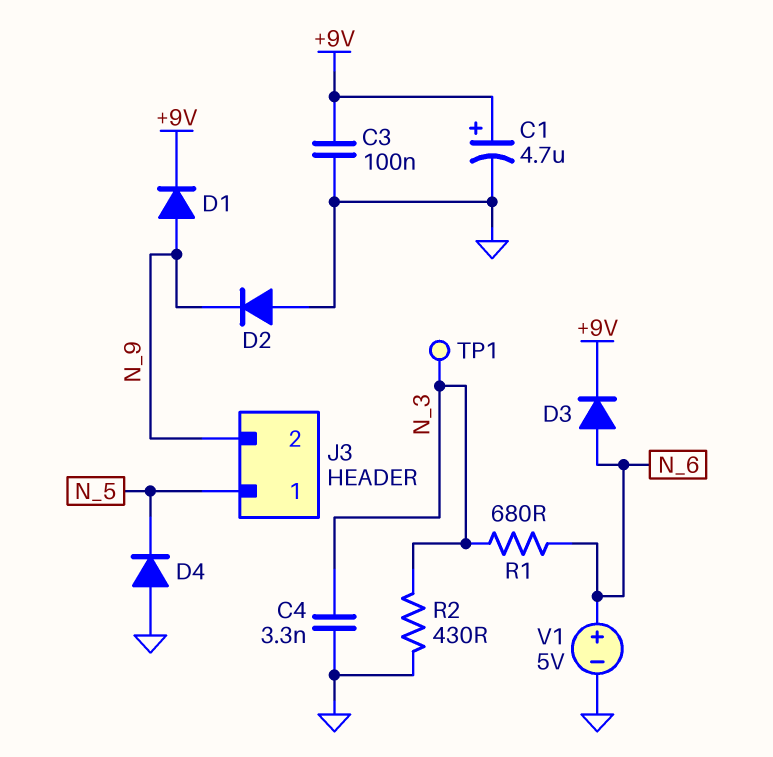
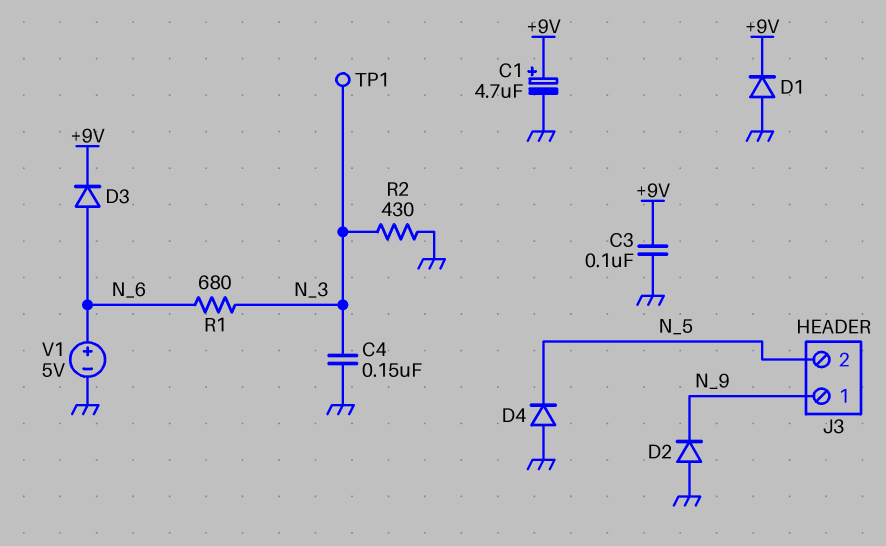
C4: 3.3nF (GND, N_3) -> 150nF (GND, N_3)
D1: diode (A N_9, K +9V) -> diode (A GND, K +9V)
J3 pin 1: N_5 -> N_9
J3 pin 2: N_9 -> N_5

